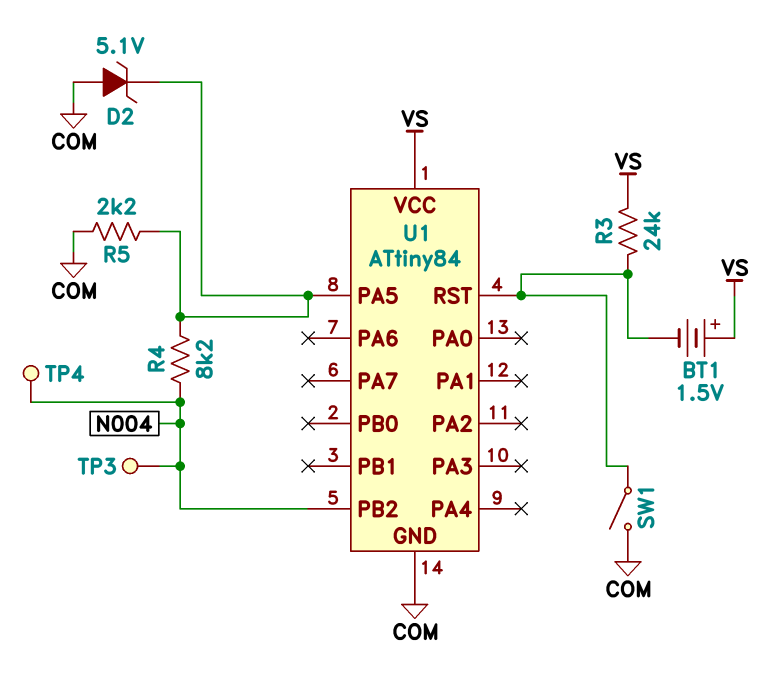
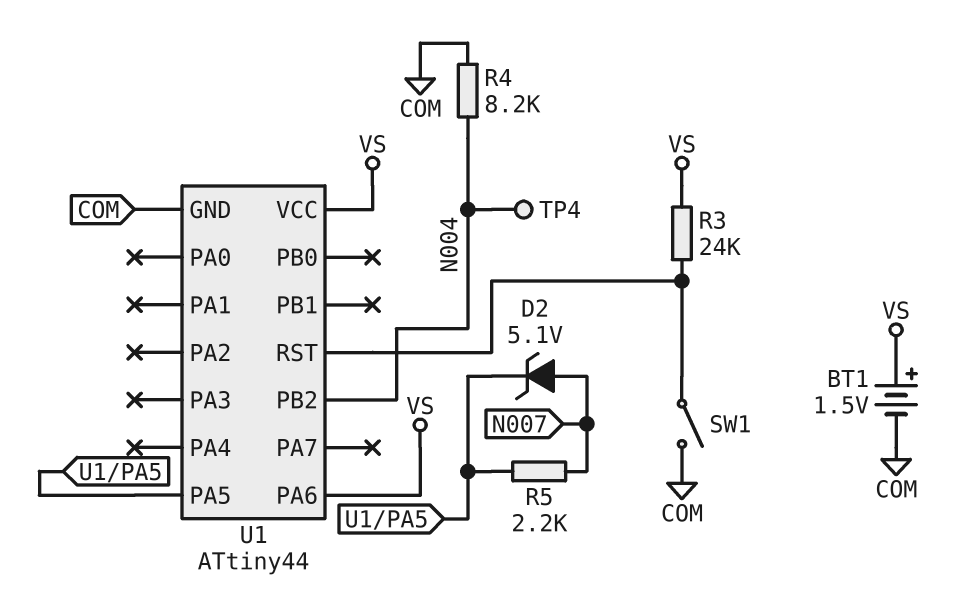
BT1: 1.5V (plus VS, minus U1/RST) -> 1.5V (plus VS, minus COM)
D2: zener 5.1V (A COM, K U1/PA5) -> zener 5.1V (A N007, K U1/PA5)
R4: 8.2k (N004, U1/PA5) -> 8.2k (COM, N004)
R5: 2.2k (COM, U1/PA5) -> 2.2k (N007, U1/PA5)
TP3: test point (N004) -> none
U1: ATtiny84 -> ATtiny44
U1 pin PA6: none -> VS

